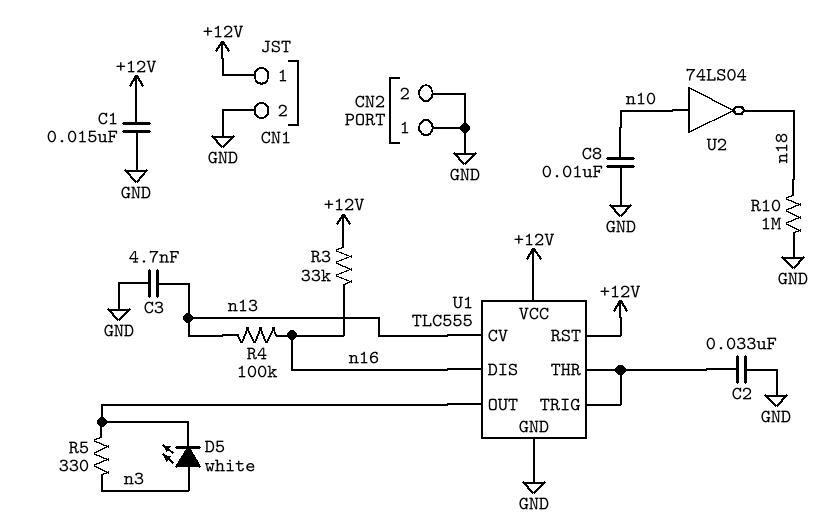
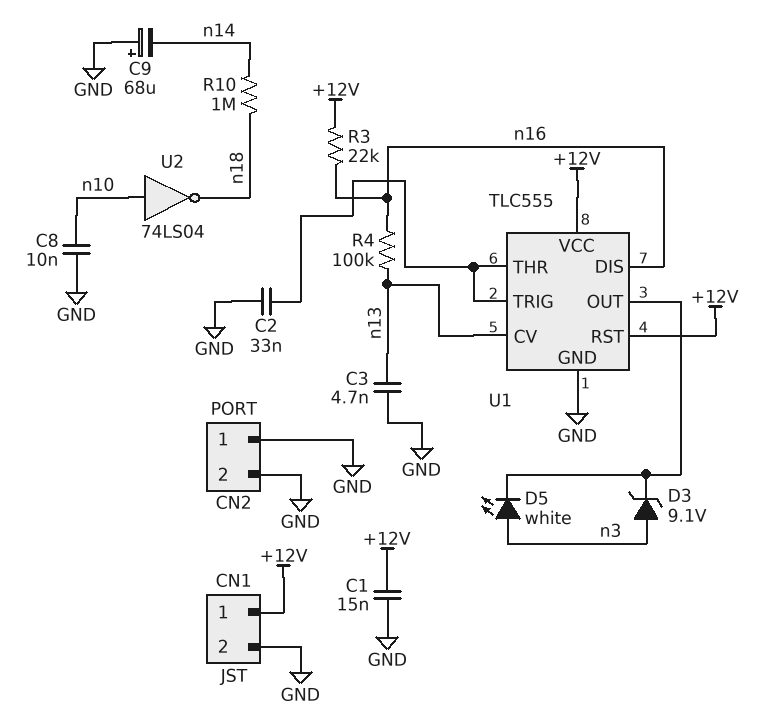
C9: none -> 68uF (plus GND, minus n14)
D3: none -> zener 9.1V (A n3, K U1/OUT)
R3: 33k (+12V, n16) -> 22k (+12V, n16)
R5: 330 (U1/OUT, n3) -> none
R10: 1M (GND, n18) -> 1M (n14, n18)

